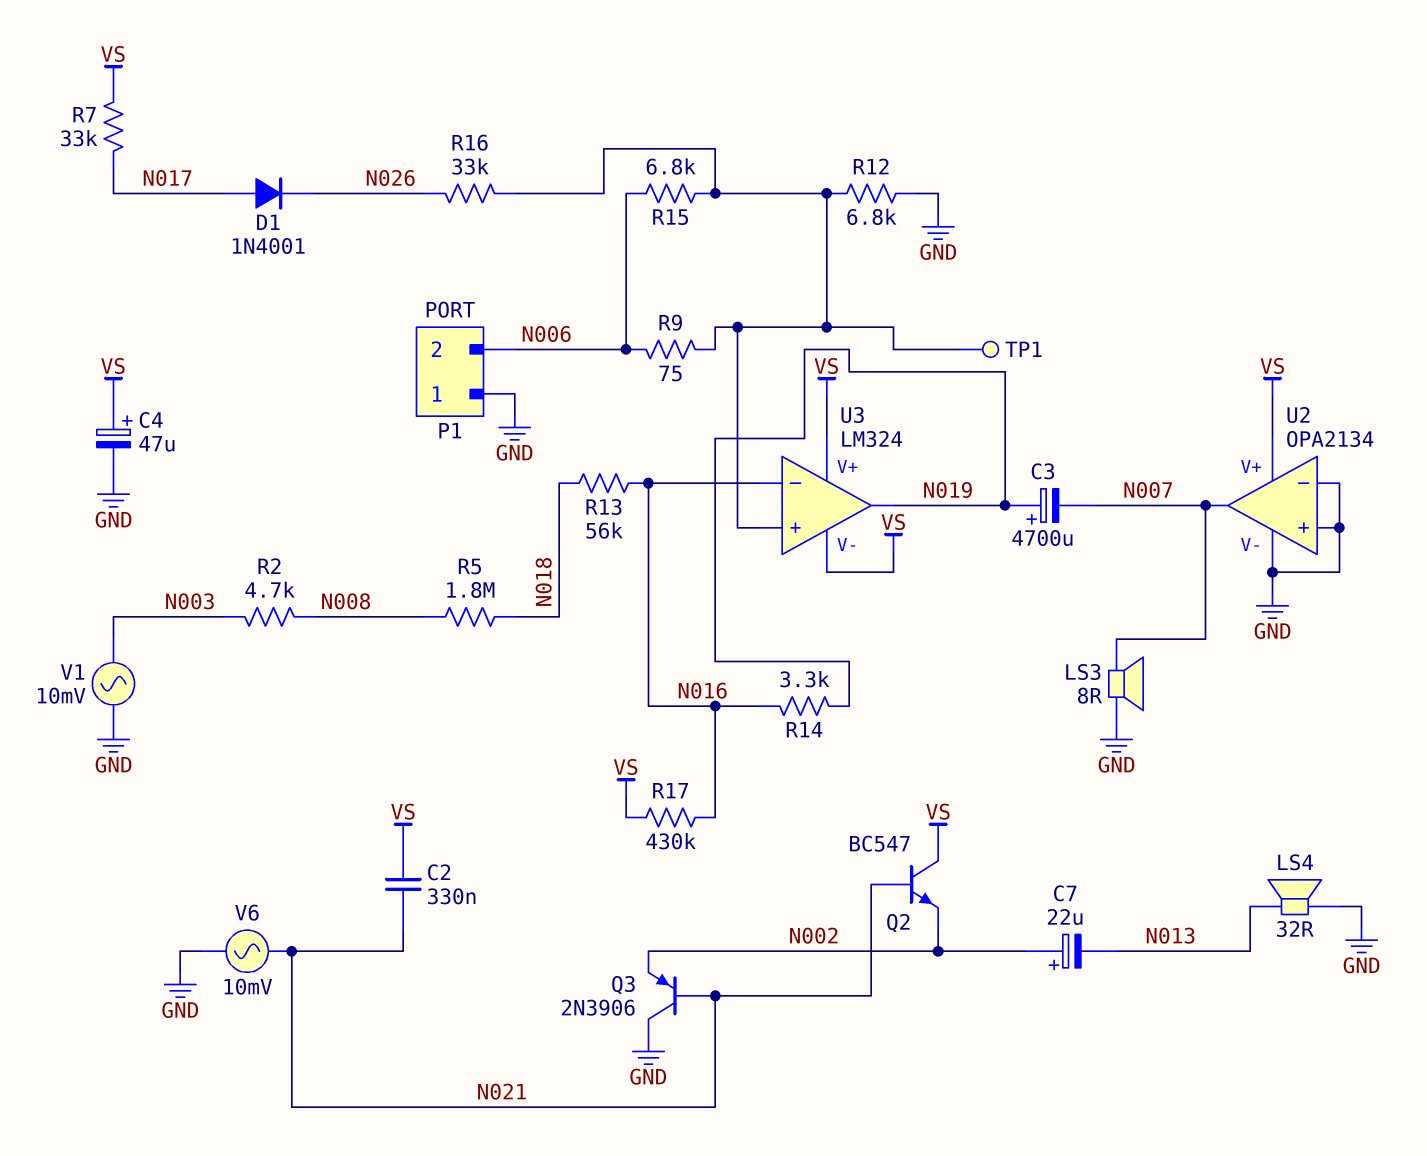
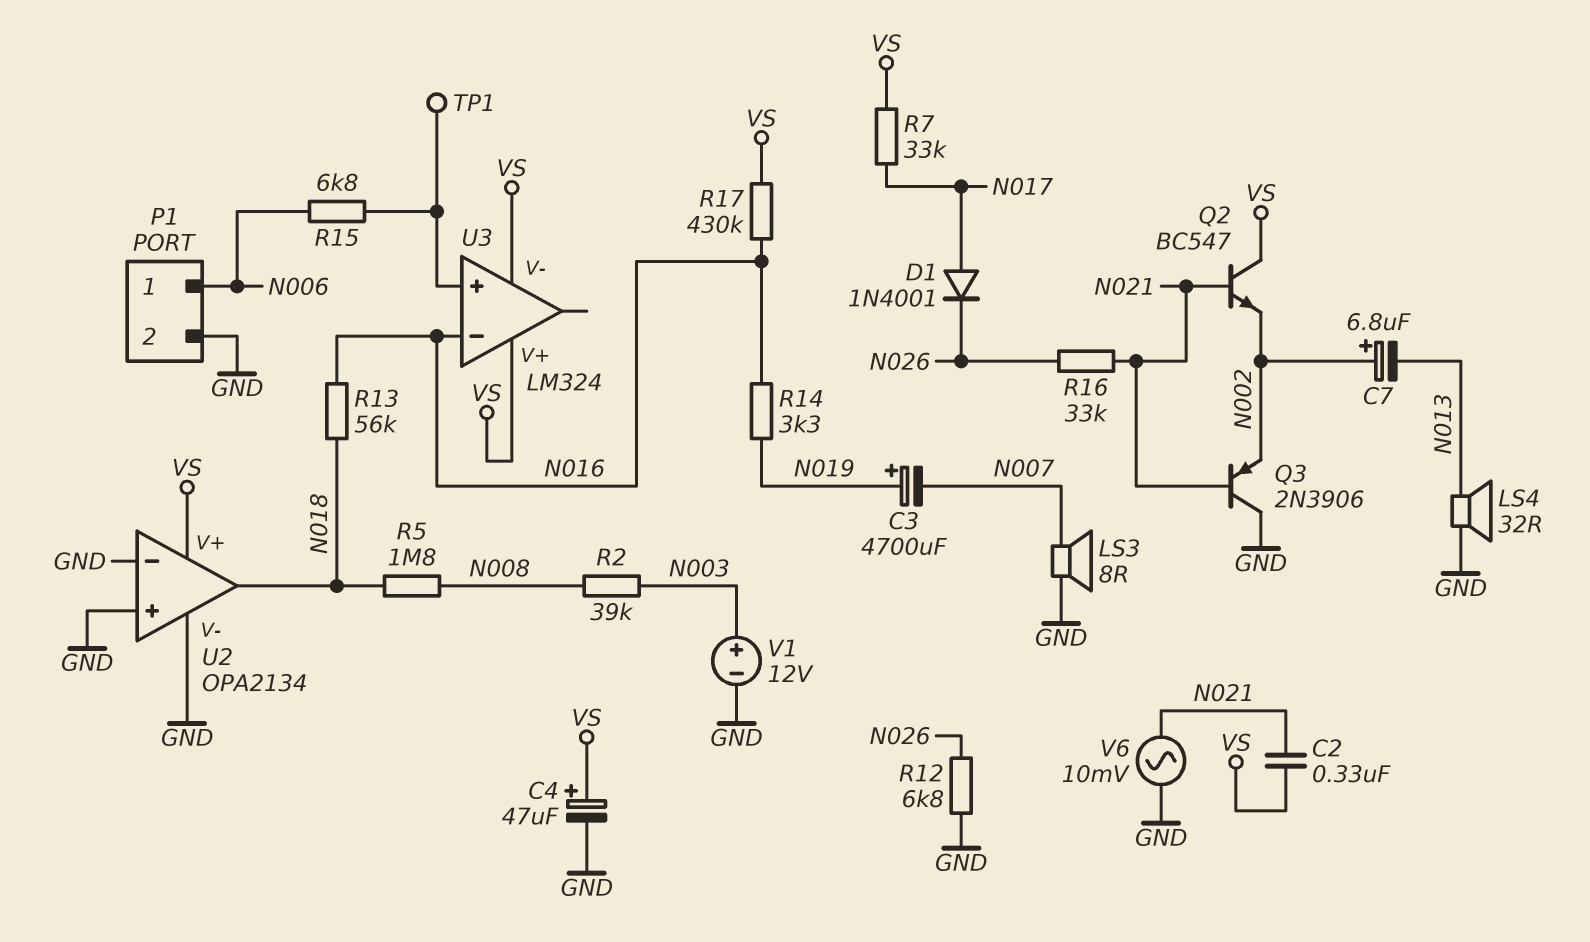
C7: 22uF (plus N002, minus N013) -> 6.8uF (plus N002, minus N013)
P1 pin 1: GND -> N006
P1 pin 2: N006 -> GND
R2: 4.7k (N003, N008) -> 39k (N003, N008)
R9: 75 (N006, U3/in+) -> none
R12: 6.8k (GND, U3/in+) -> 6.8k (GND, N026)
R16: 33k (N026, U3/in+) -> 33k (N021, N026)
U2 pin out: N007 -> N018
U3 pin out: N019 -> none
V1: AC 10mV (GND, N003) -> 12V (plus N003, minus GND)

